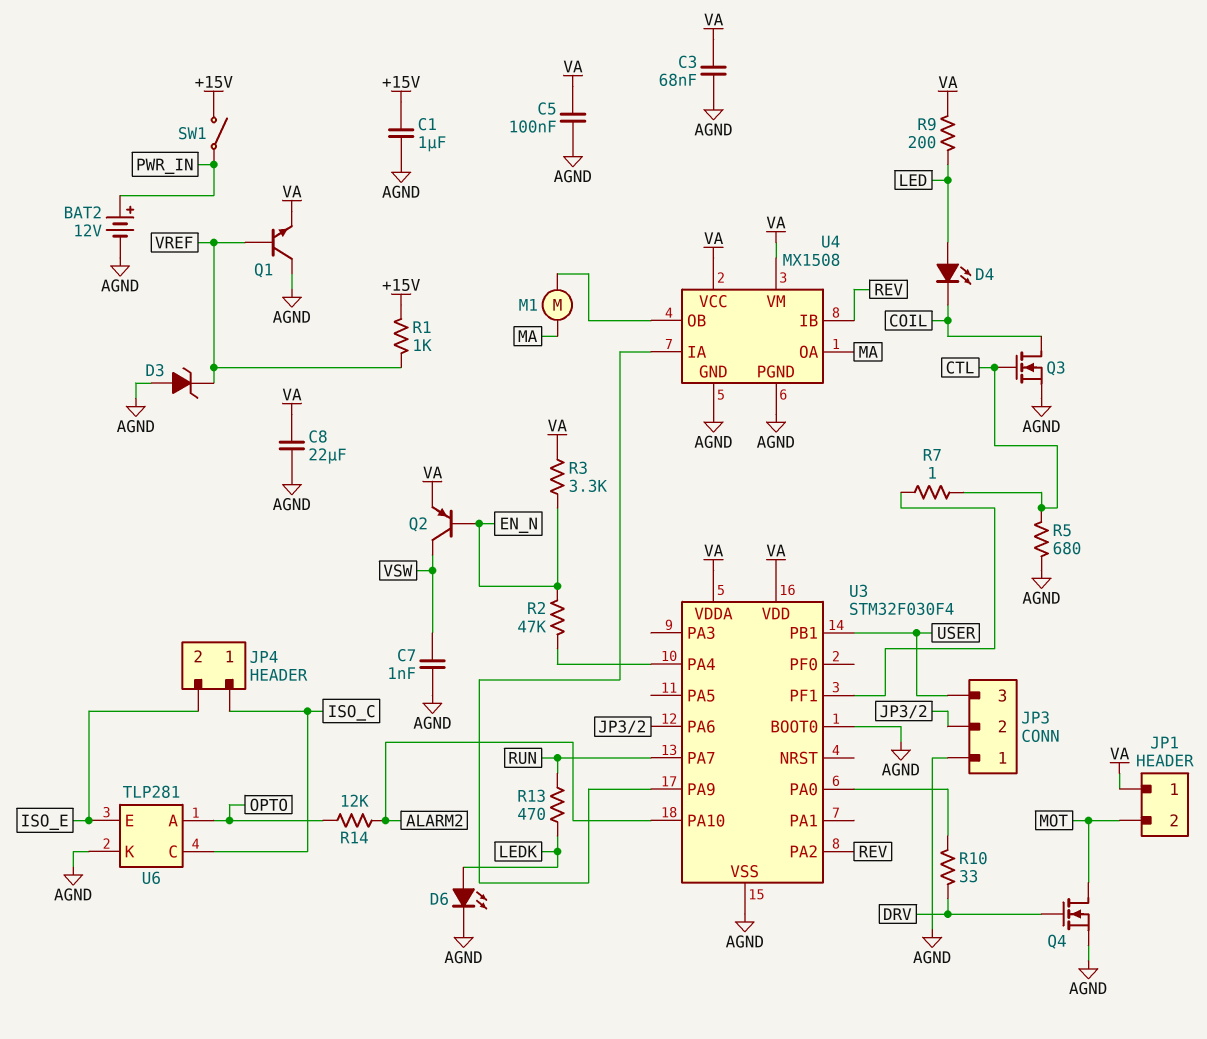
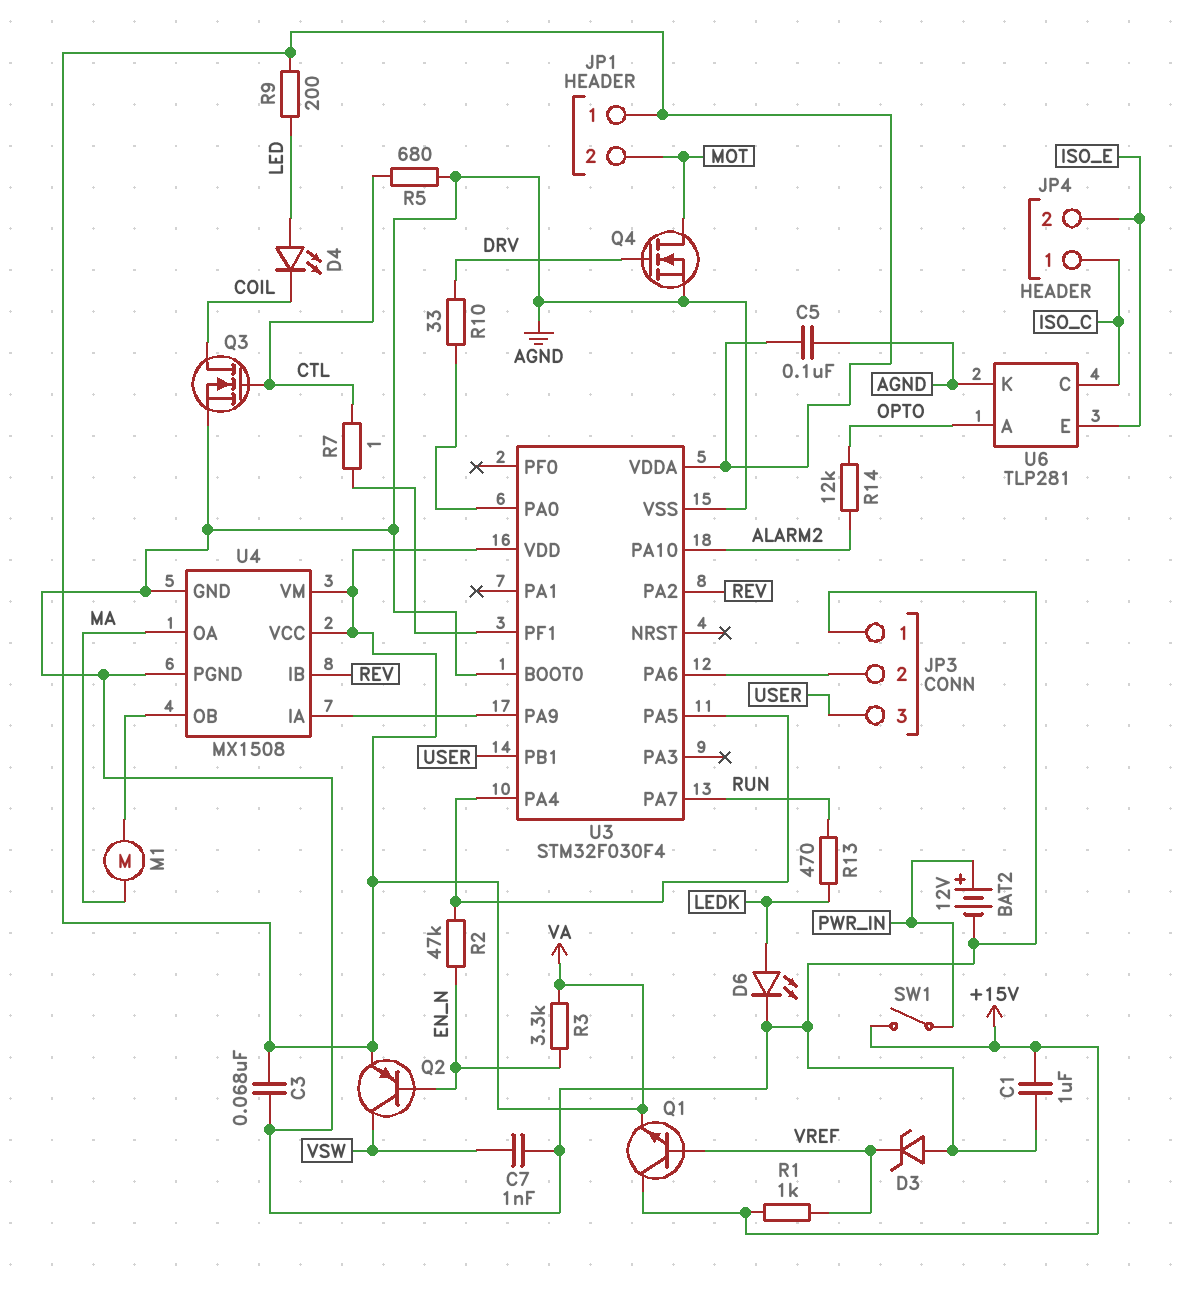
C8: 22uF (AGND, VA) -> none
Q1: NPN (B VREF, C AGND, E VA) -> NPN (B VREF, C +15V, E VA)
U3 pin PA5: none -> U3/PA4

